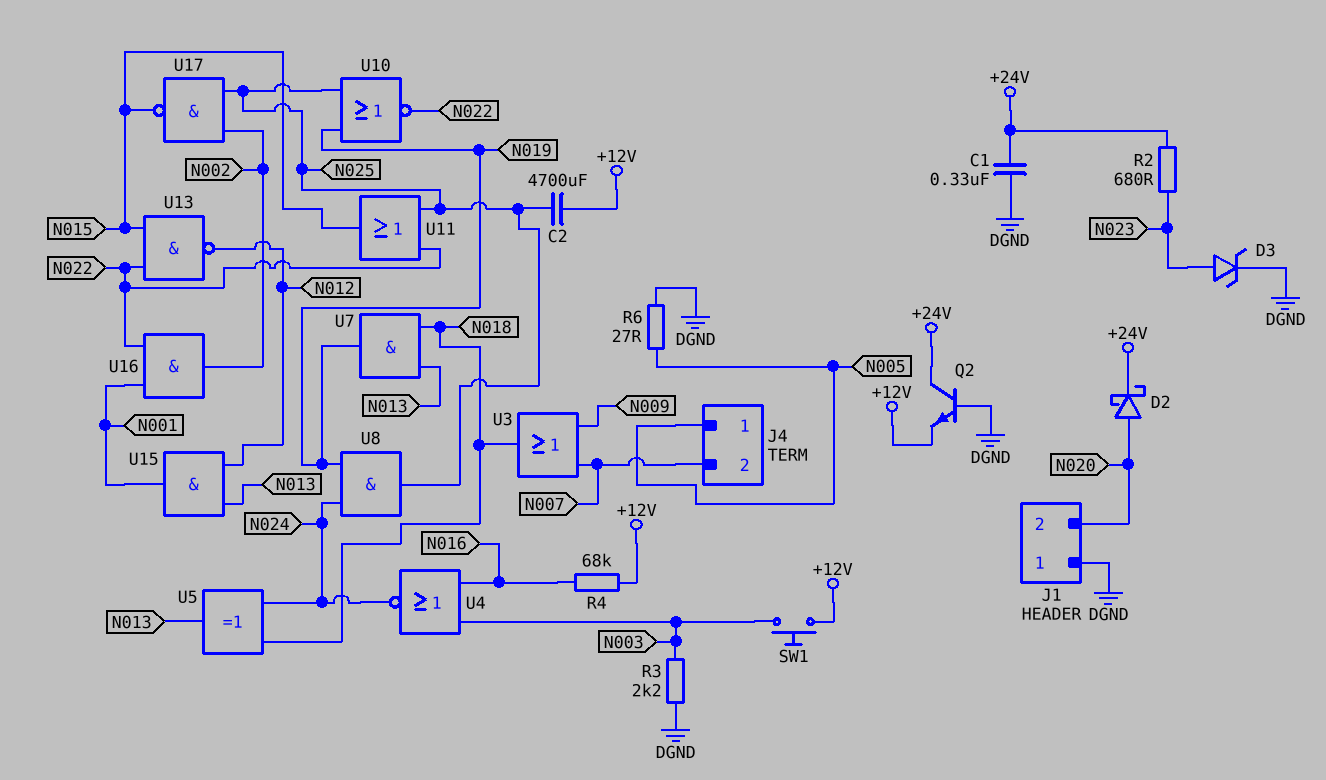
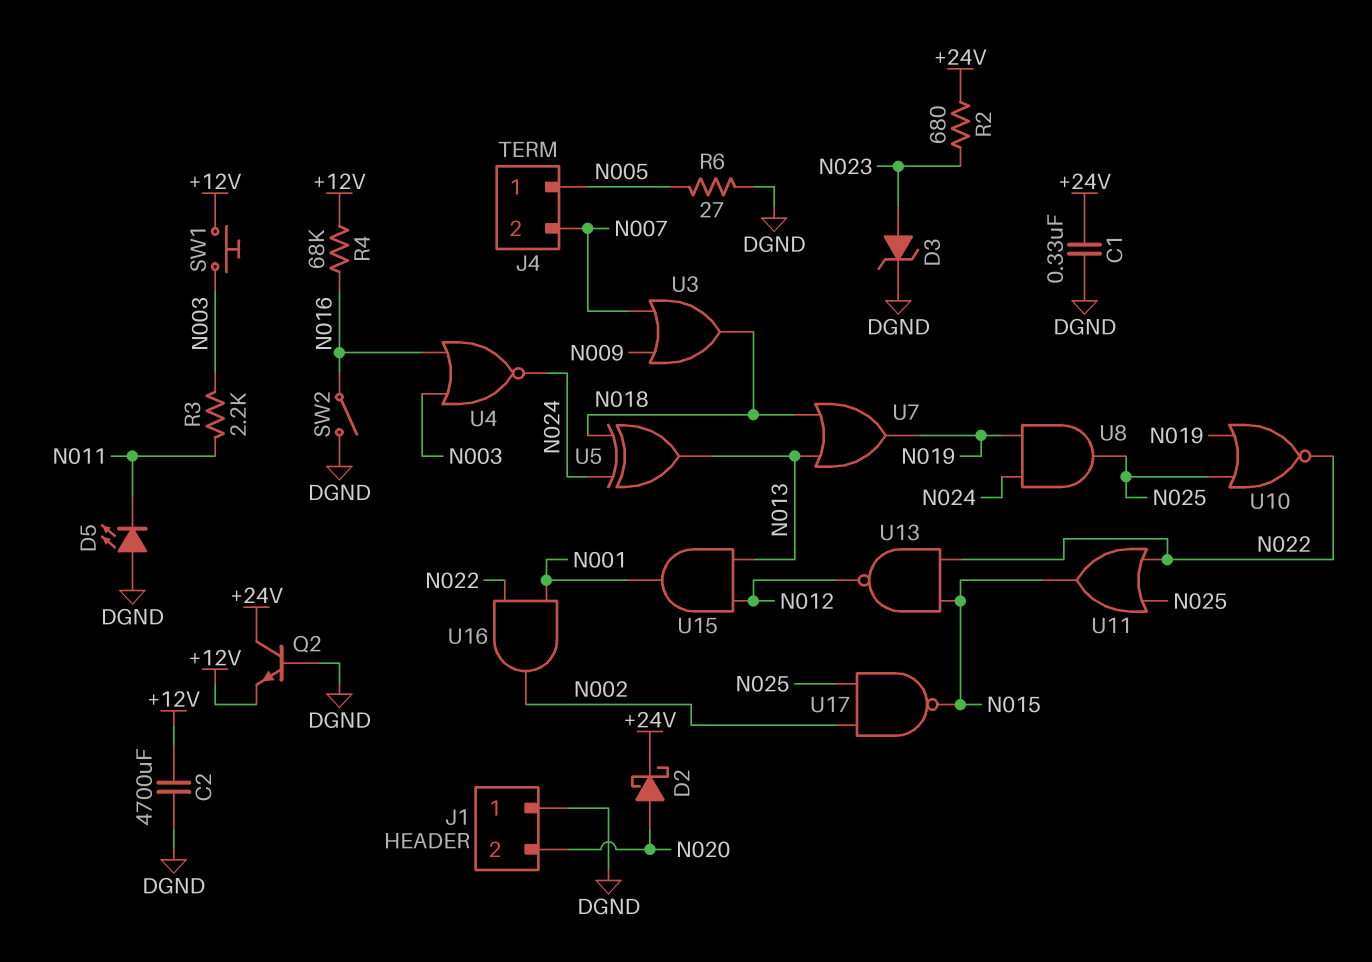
C2: 4700uF (+12V, N025) -> 4700uF (+12V, DGND)
D5: none -> LED (A DGND, K N011)
R3: 2.2k (DGND, N003) -> 2.2k (N003, N011)
SW2: none -> switch (DGND, N016)
U7: AND (in N013, in N018, out N019) -> OR (in N013, in N018, out N019)

